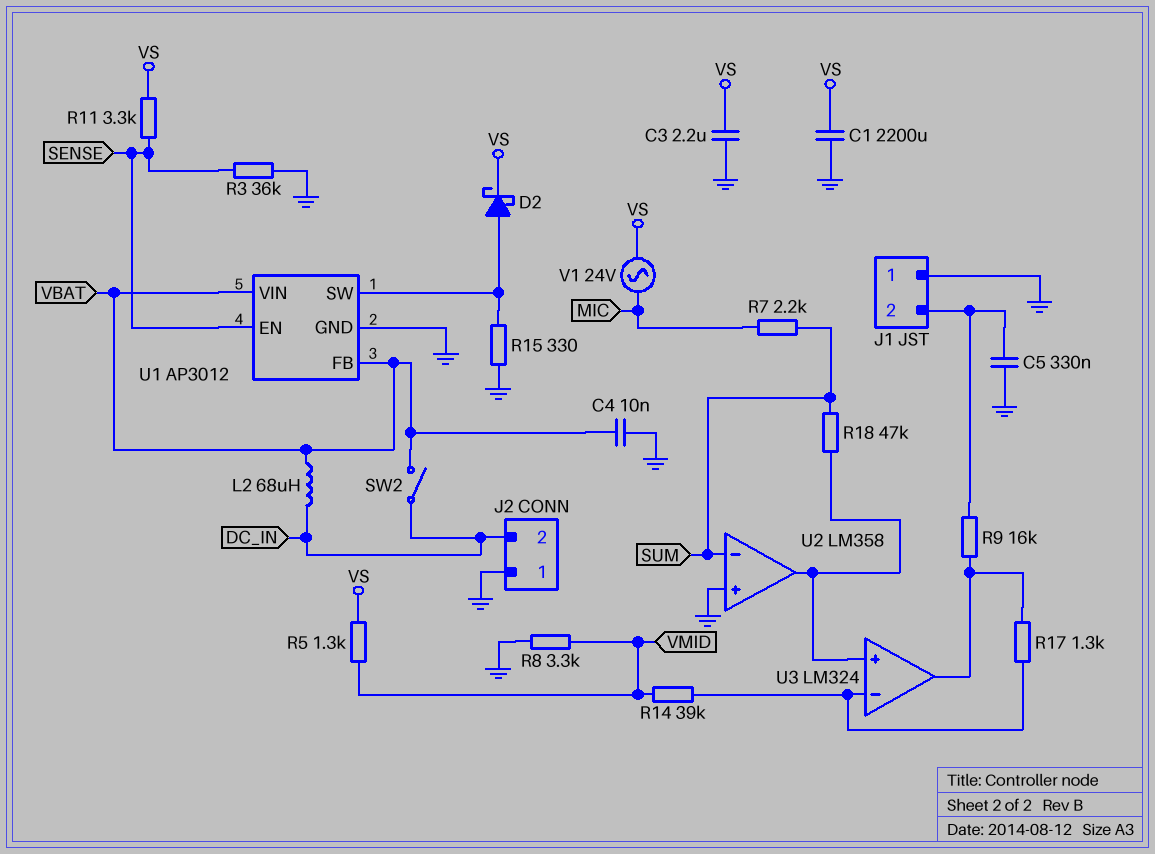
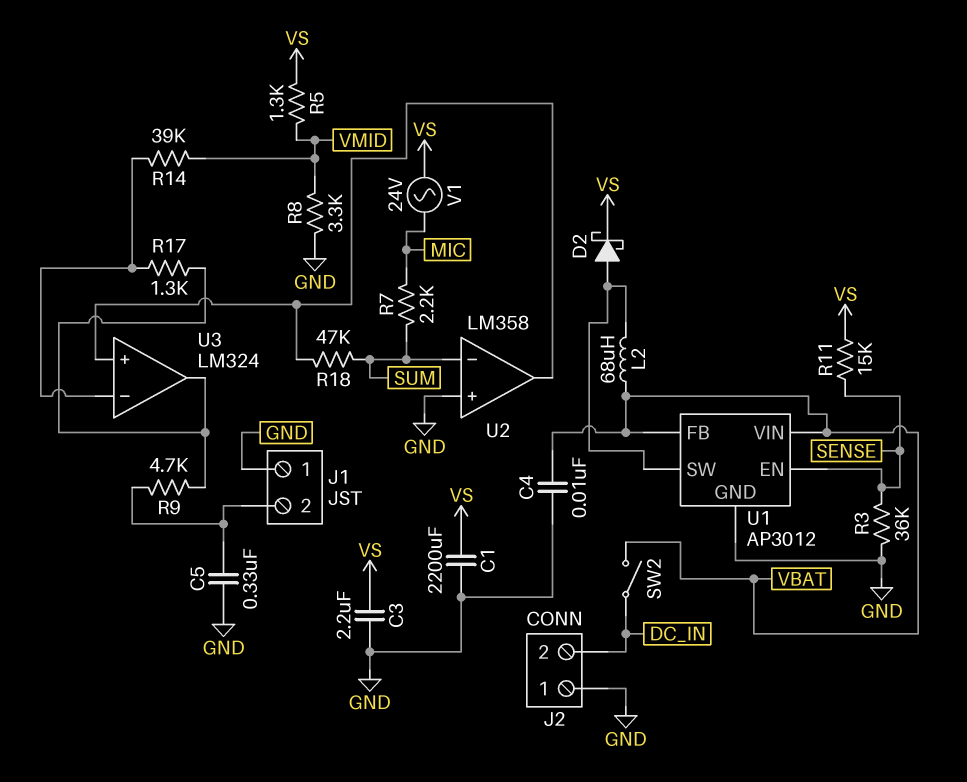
L2: 68uH (DC_IN, VBAT) -> 68uH (U1/SW, VBAT)
R9: 16k (J1/2, U3/out) -> 4.7k (J1/2, U3/out)
R11: 3.3k (SENSE, VS) -> 15k (SENSE, VS)
R15: 330 (GND, U1/SW) -> none

